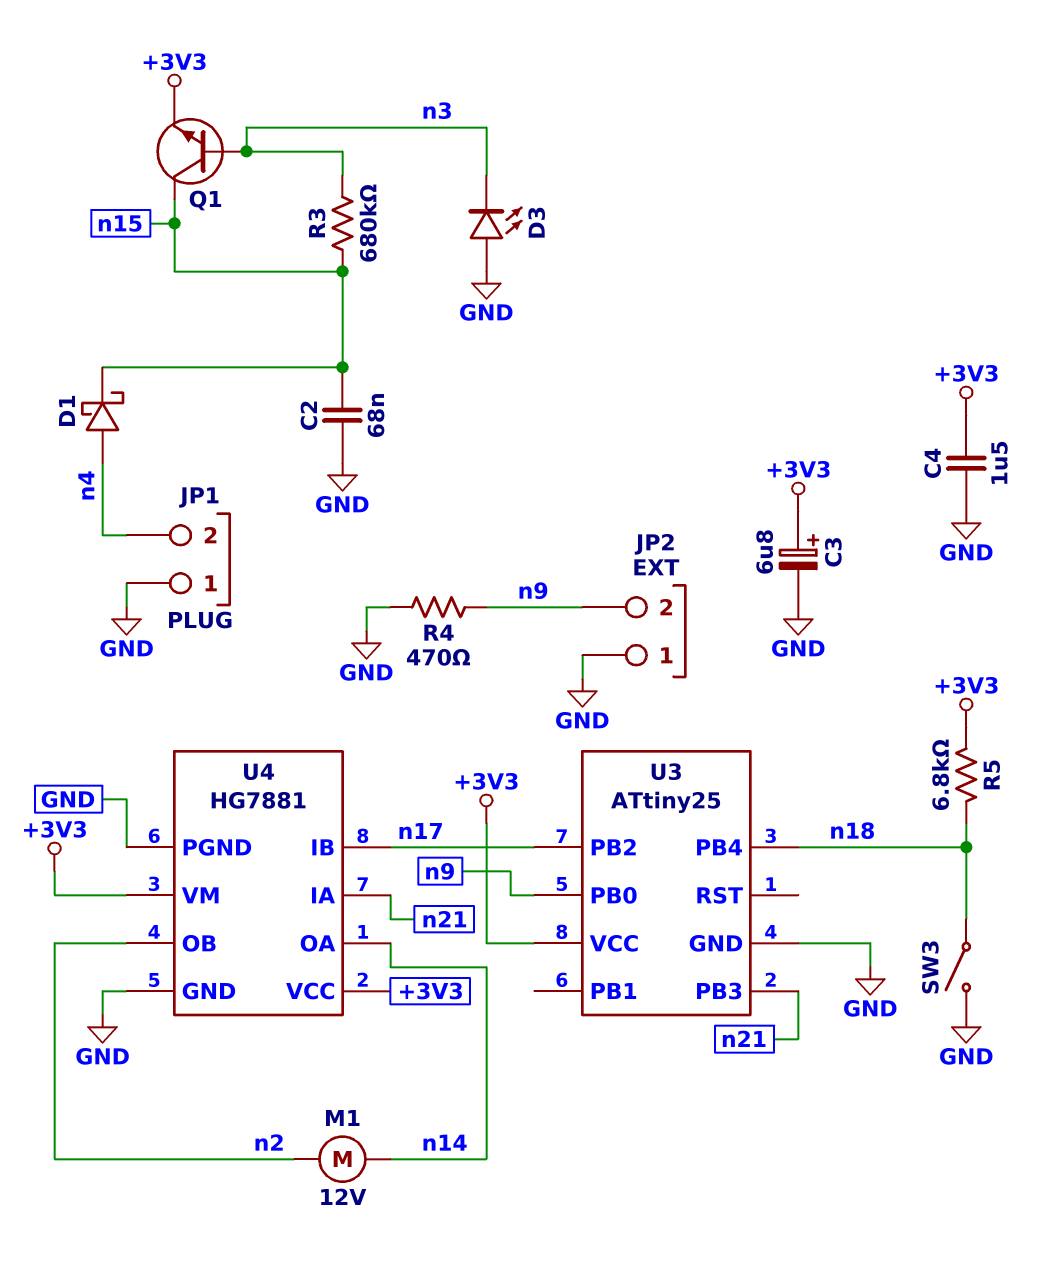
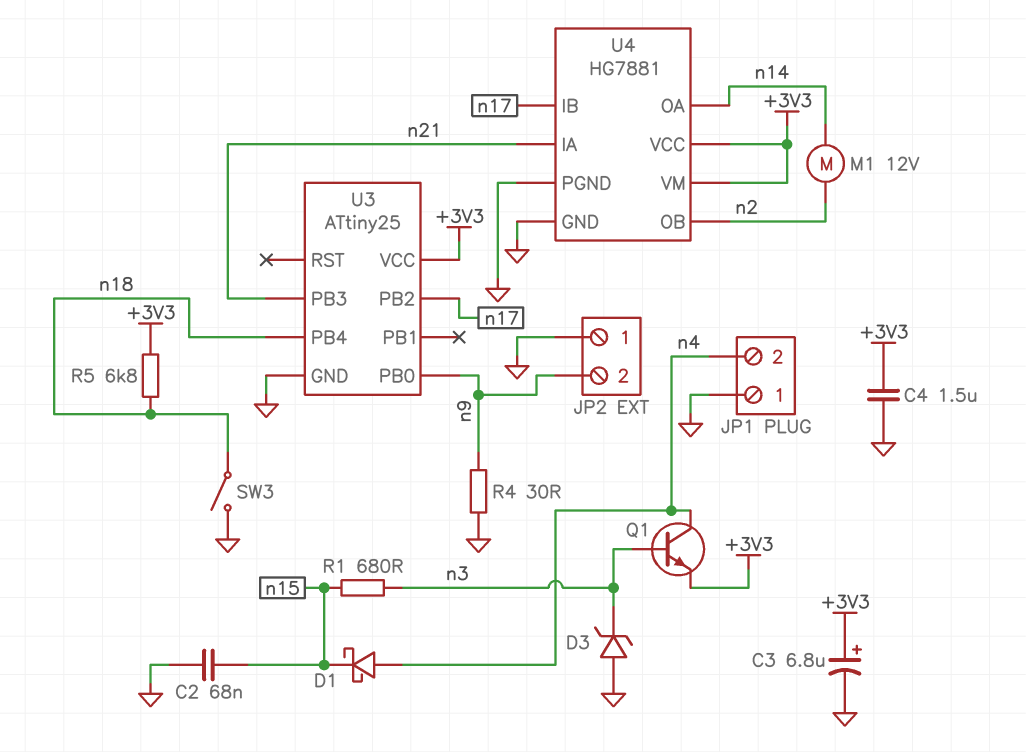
D3: LED (A GND, K n3) -> zener (A GND, K n3)
Q1: NPN (B n3, C n15, E +3V3) -> NPN (B n3, C n4, E +3V3)
R1: none -> 680 (n3, n15)
R3: 680k (n3, n15) -> none
R4: 470 (GND, n9) -> 30 (GND, n9)

